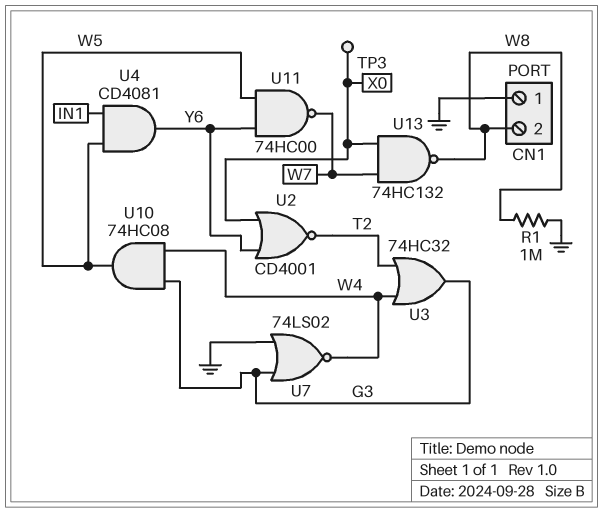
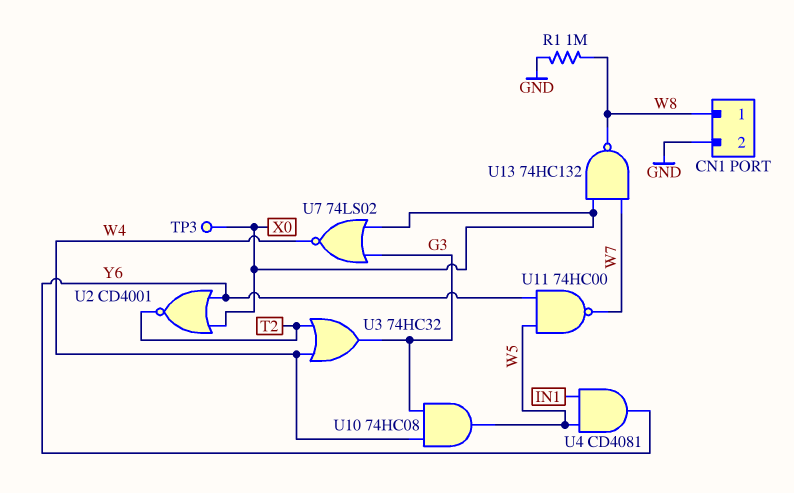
CN1 pin 1: GND -> W8
CN1 pin 2: W8 -> GND
U7: NOR 74LS02 (in G3, in GND, out W4) -> NOR 74LS02 (in G3, in X0, out W4)

